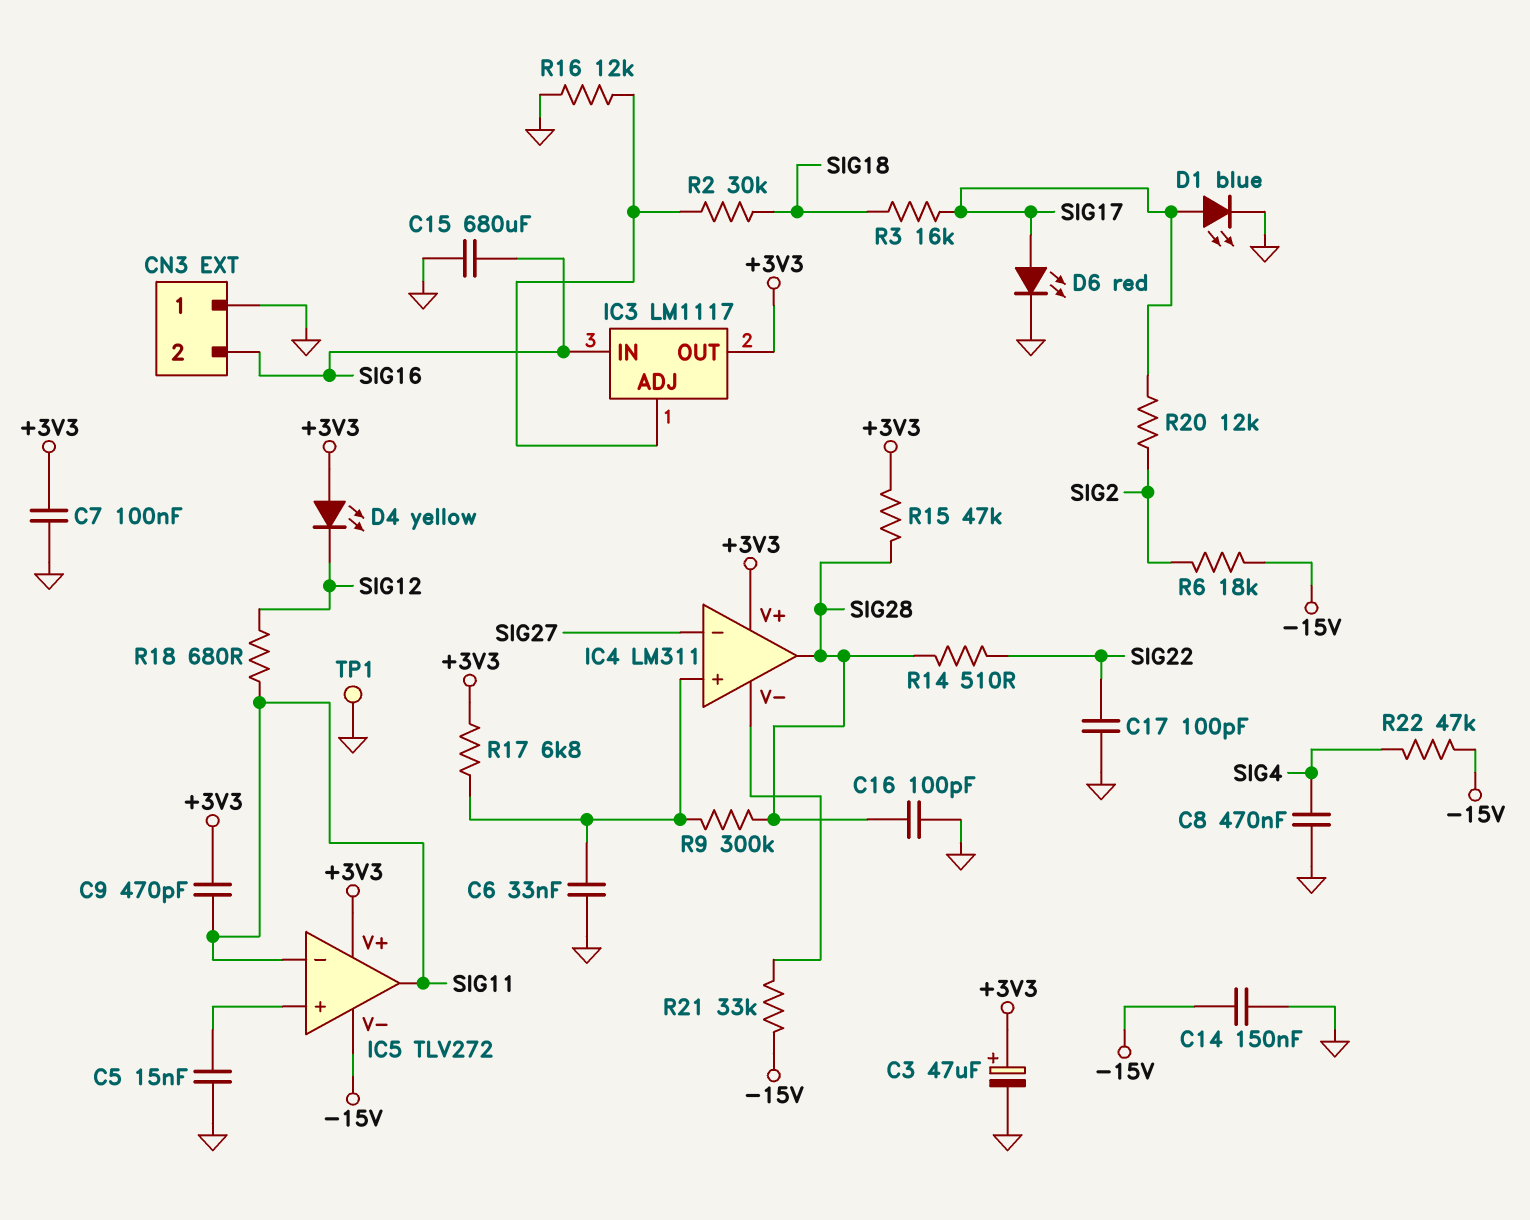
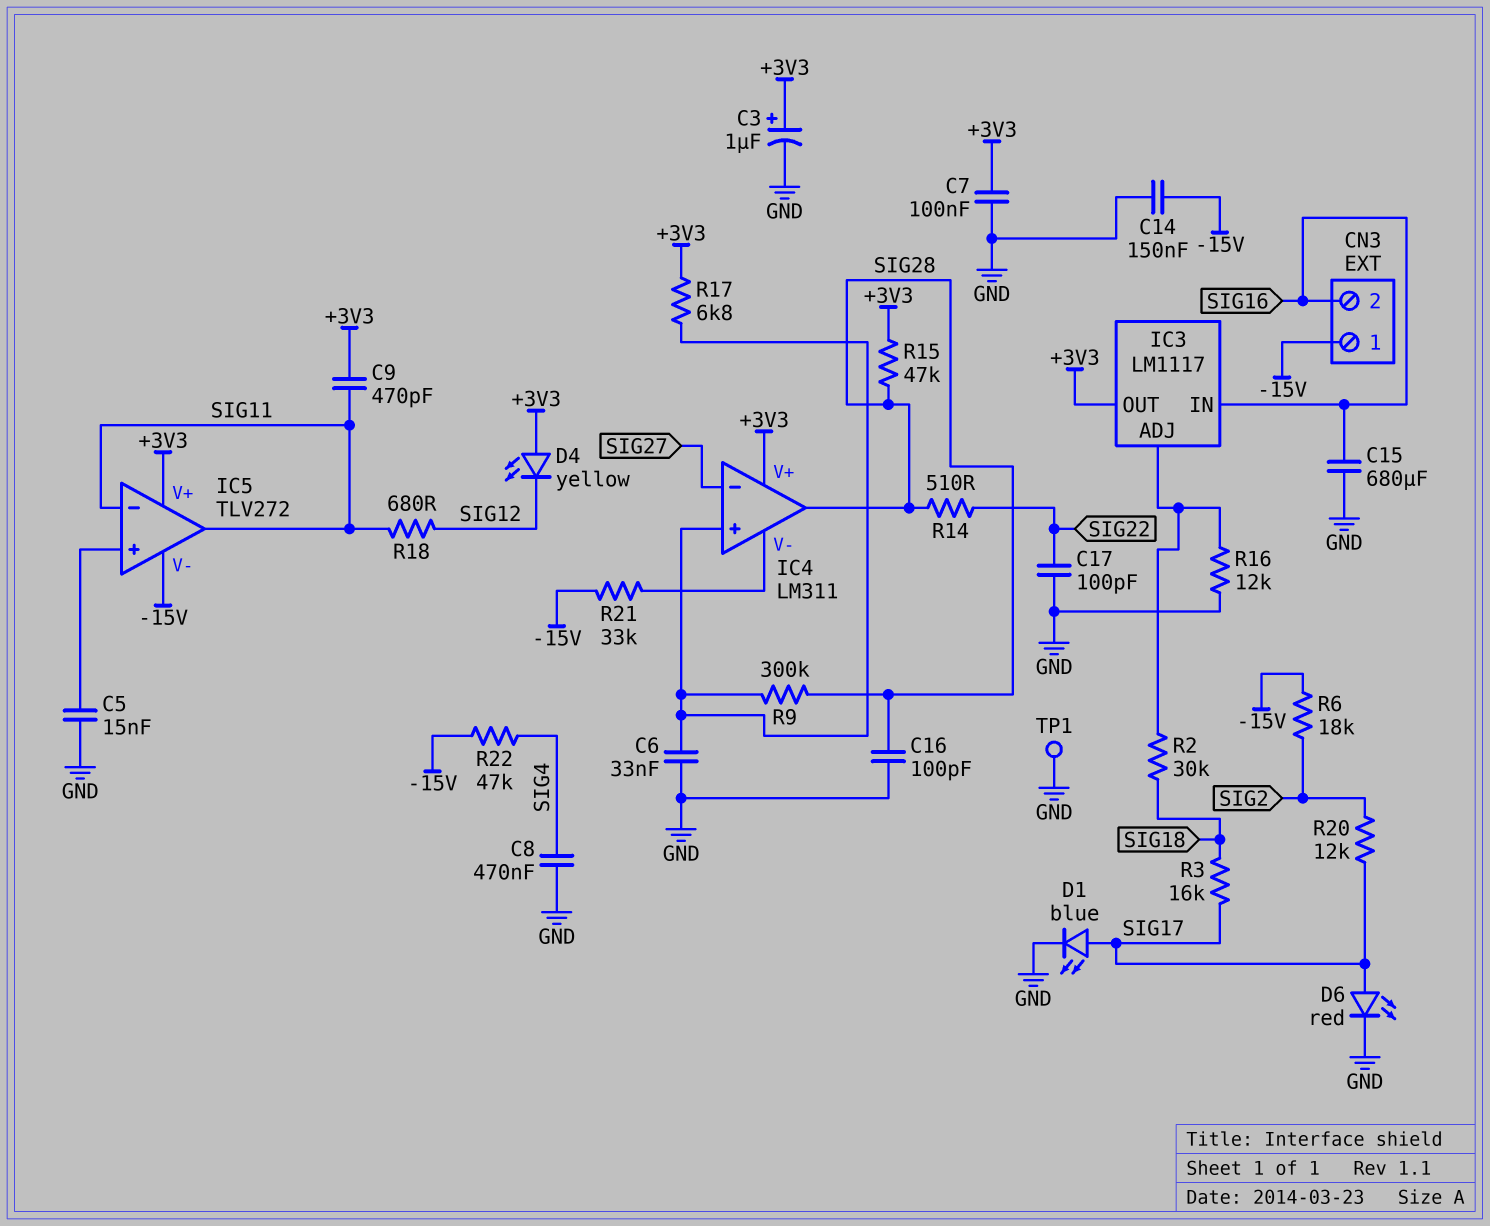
C3: 47uF (plus +3V3, minus GND) -> 1uF (plus +3V3, minus GND)
CN3 pin 1: GND -> -15V

